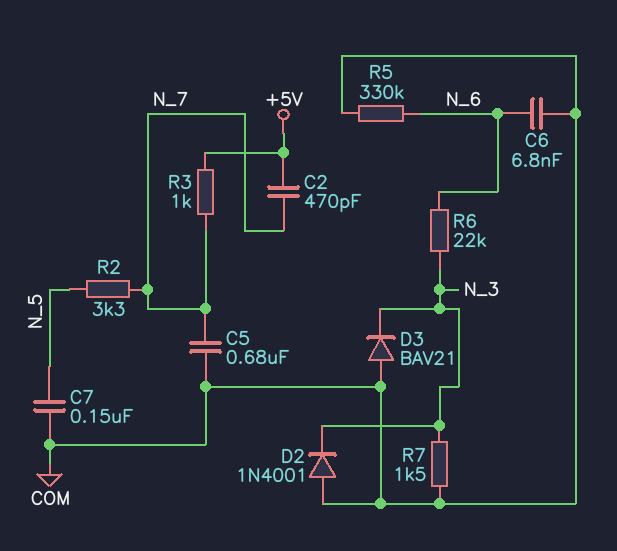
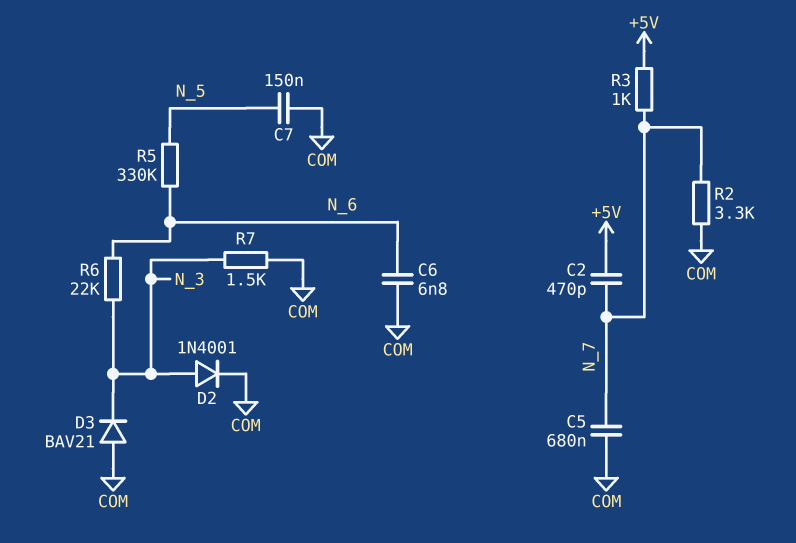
D2: diode 1N4001 (A COM, K N_3) -> diode 1N4001 (A N_3, K COM)
R2: 3.3k (N_5, N_7) -> 3.3k (COM, N_7)
R5: 330k (COM, N_6) -> 330k (N_5, N_6)

